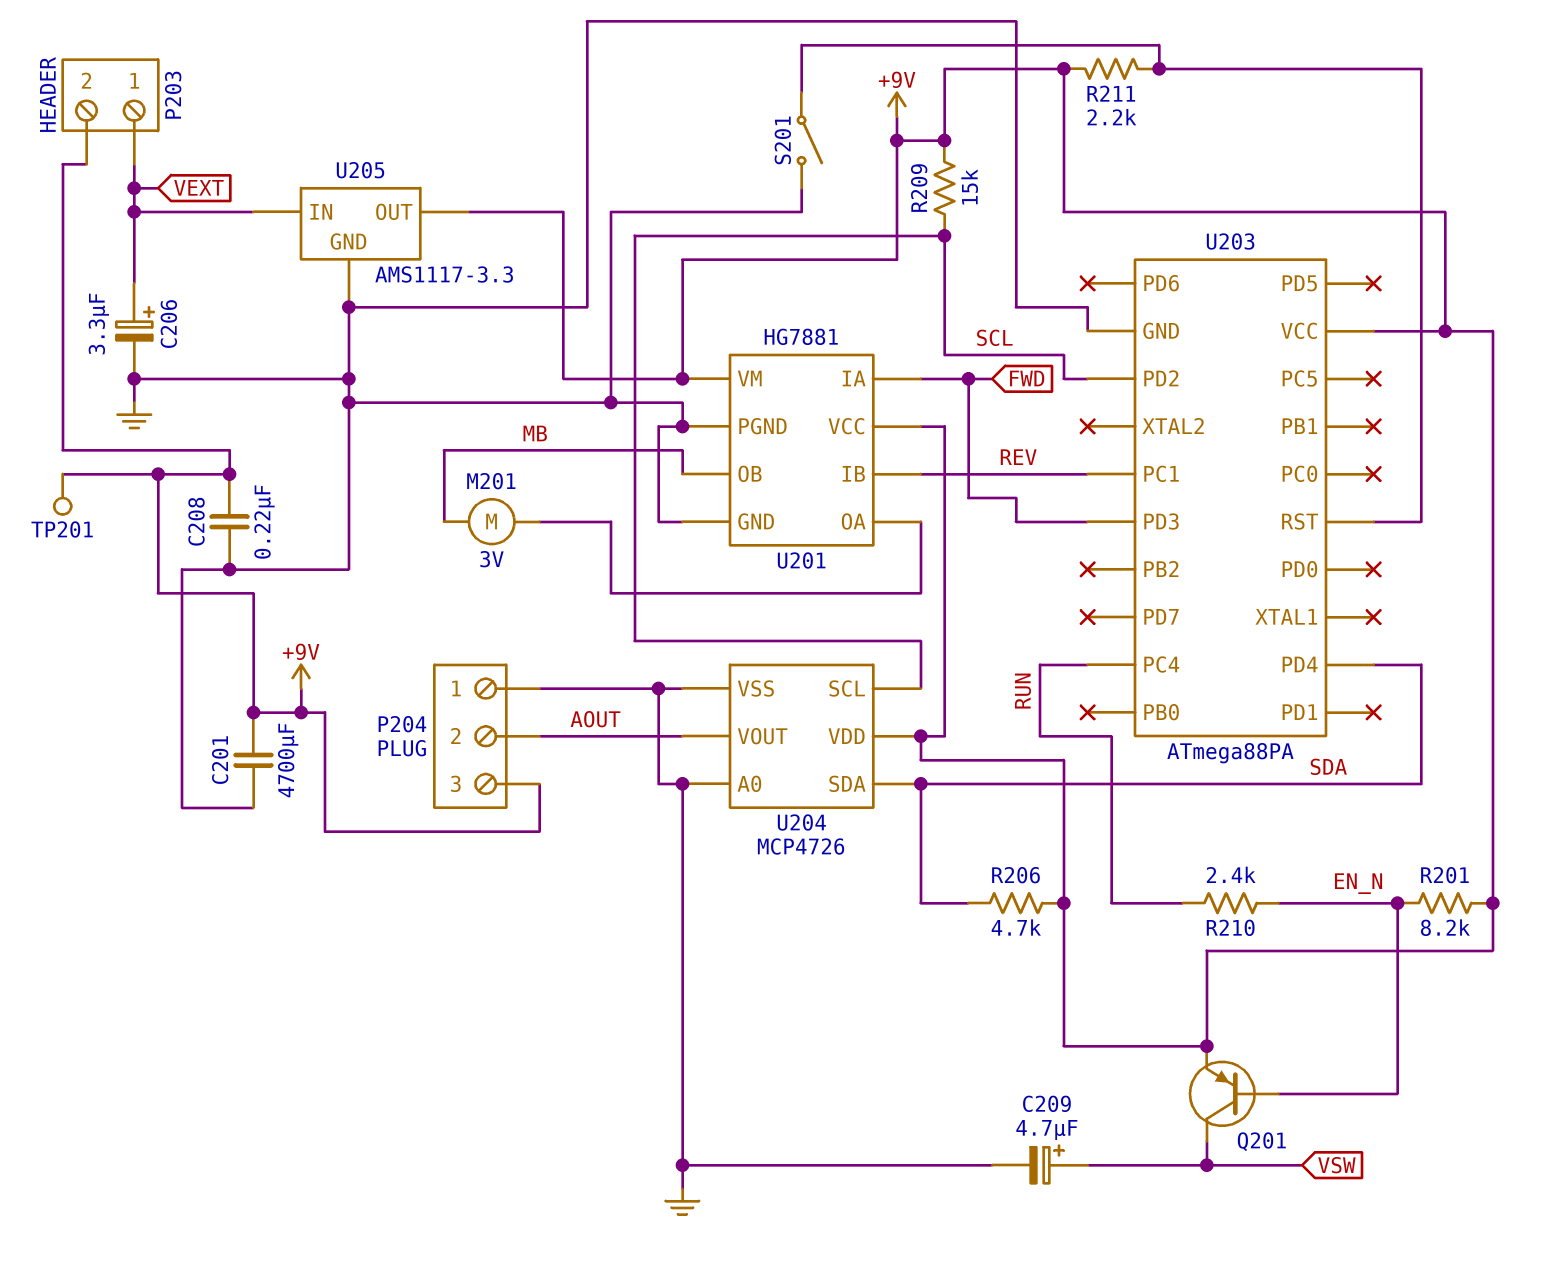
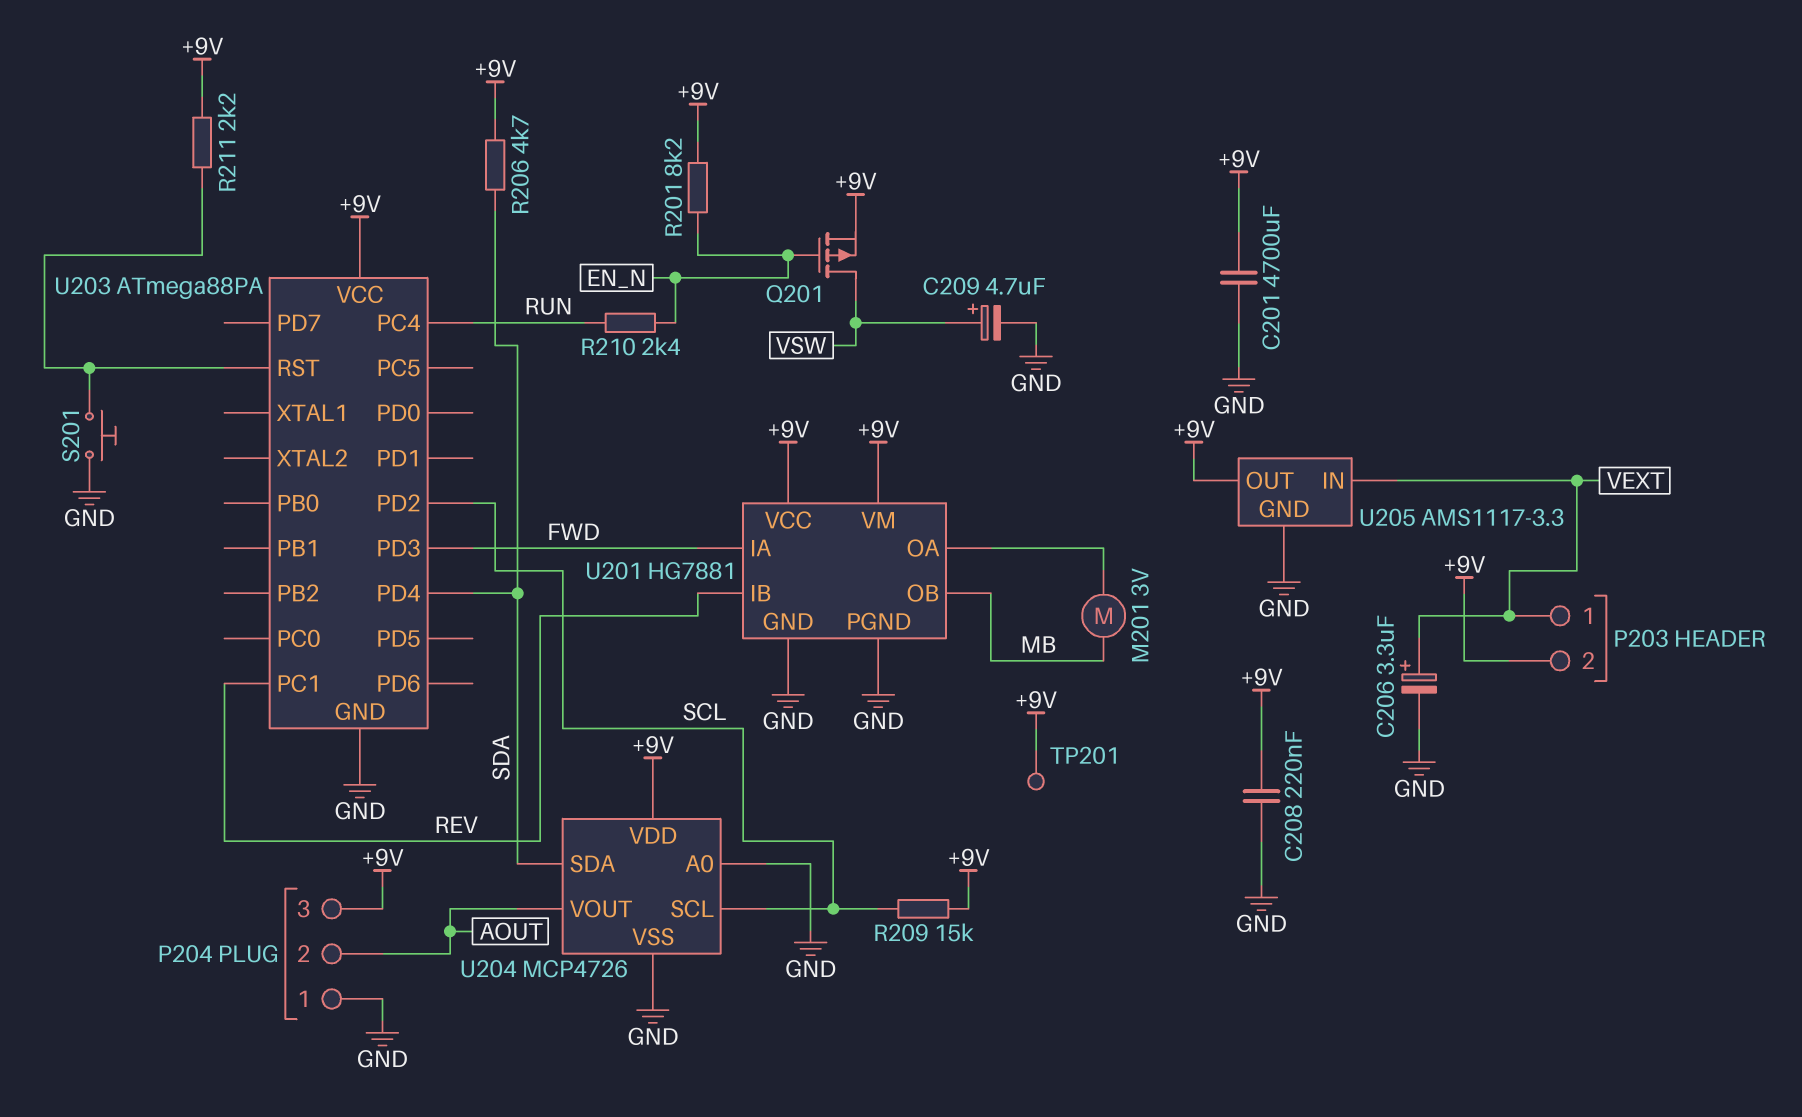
Q201: PNP (B EN_N, C VSW, E +9V) -> PMOS (G EN_N, D VSW, S +9V)
S201: switch (GND, U203/RST) -> button (GND, U203/RST)

